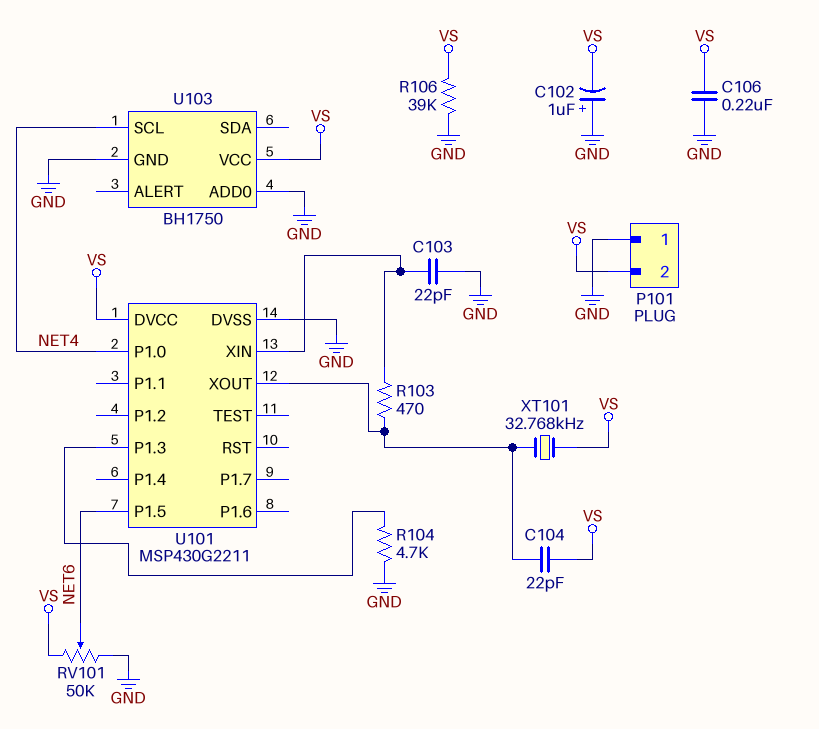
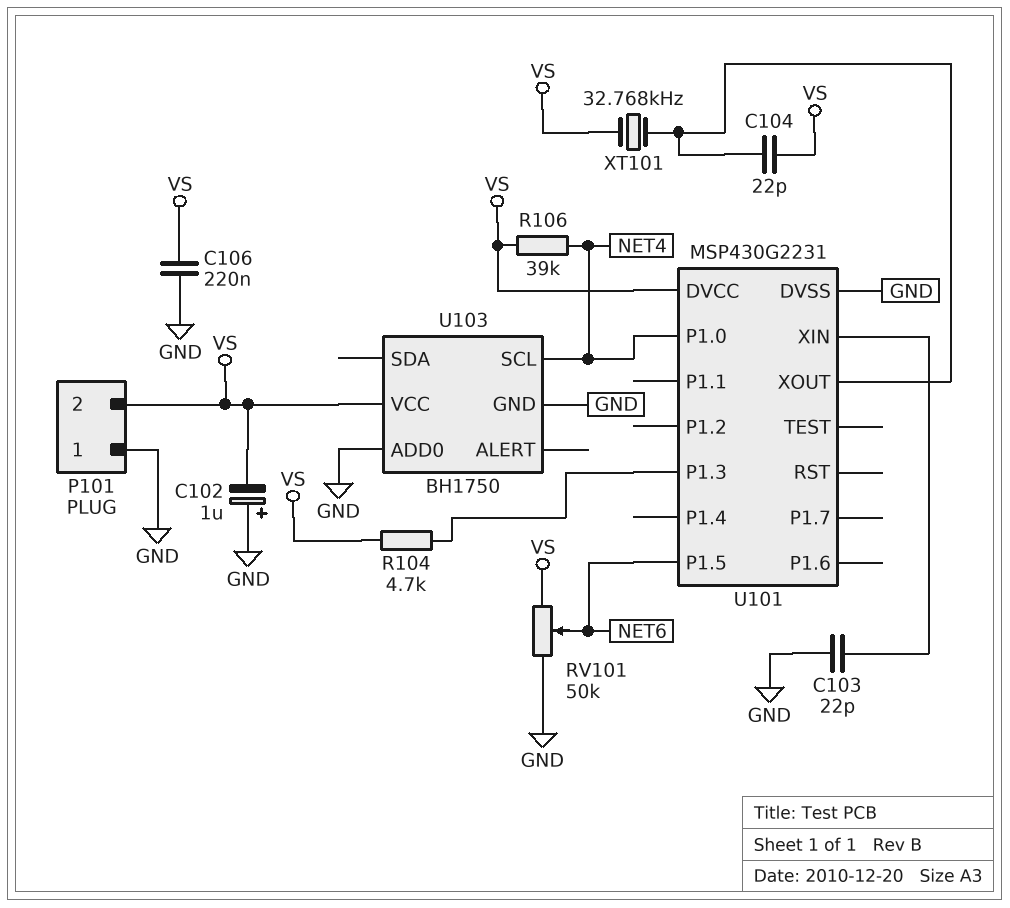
R103: 470 (U101/XIN, U101/XOUT) -> none
R104: 4.7k (GND, U101/P1.3) -> 4.7k (U101/P1.3, VS)
R106: 39k (GND, VS) -> 39k (NET4, VS)
U101: MSP430G2211 -> MSP430G2231

